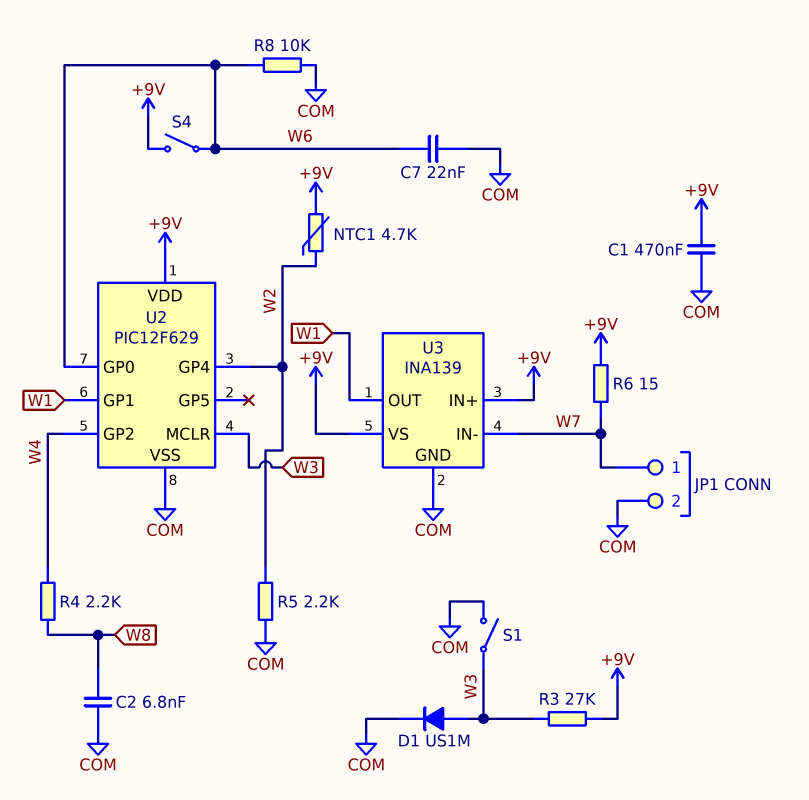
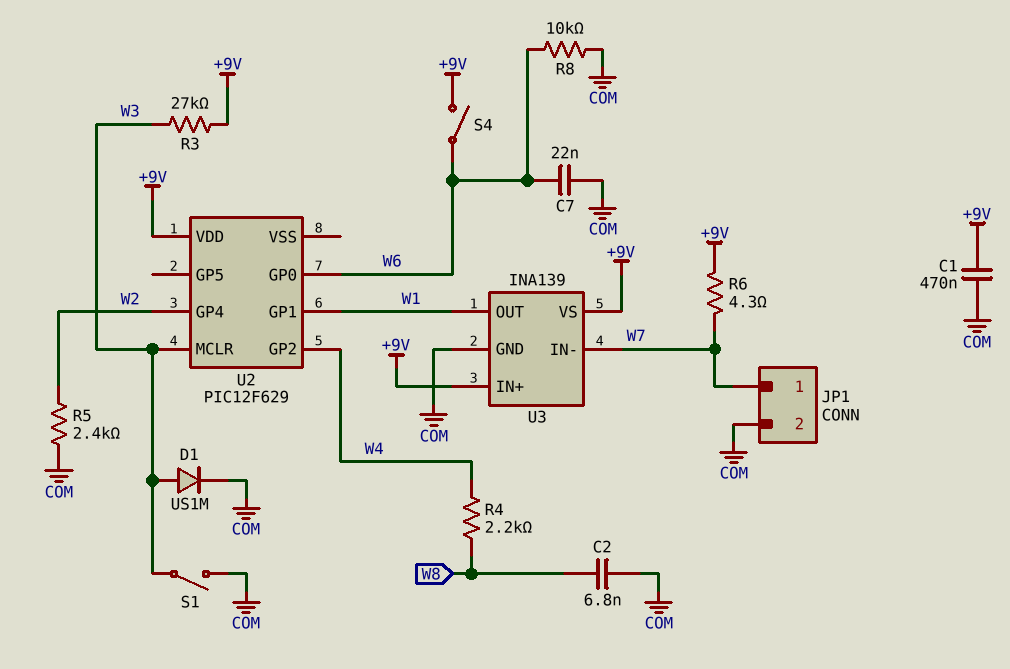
NTC1: 4.7k (+9V, W2) -> none
R5: 2.2k (COM, W2) -> 2.4k (COM, W2)
R6: 15 (+9V, W7) -> 4.3 (+9V, W7)
U2 pin VSS: COM -> none

